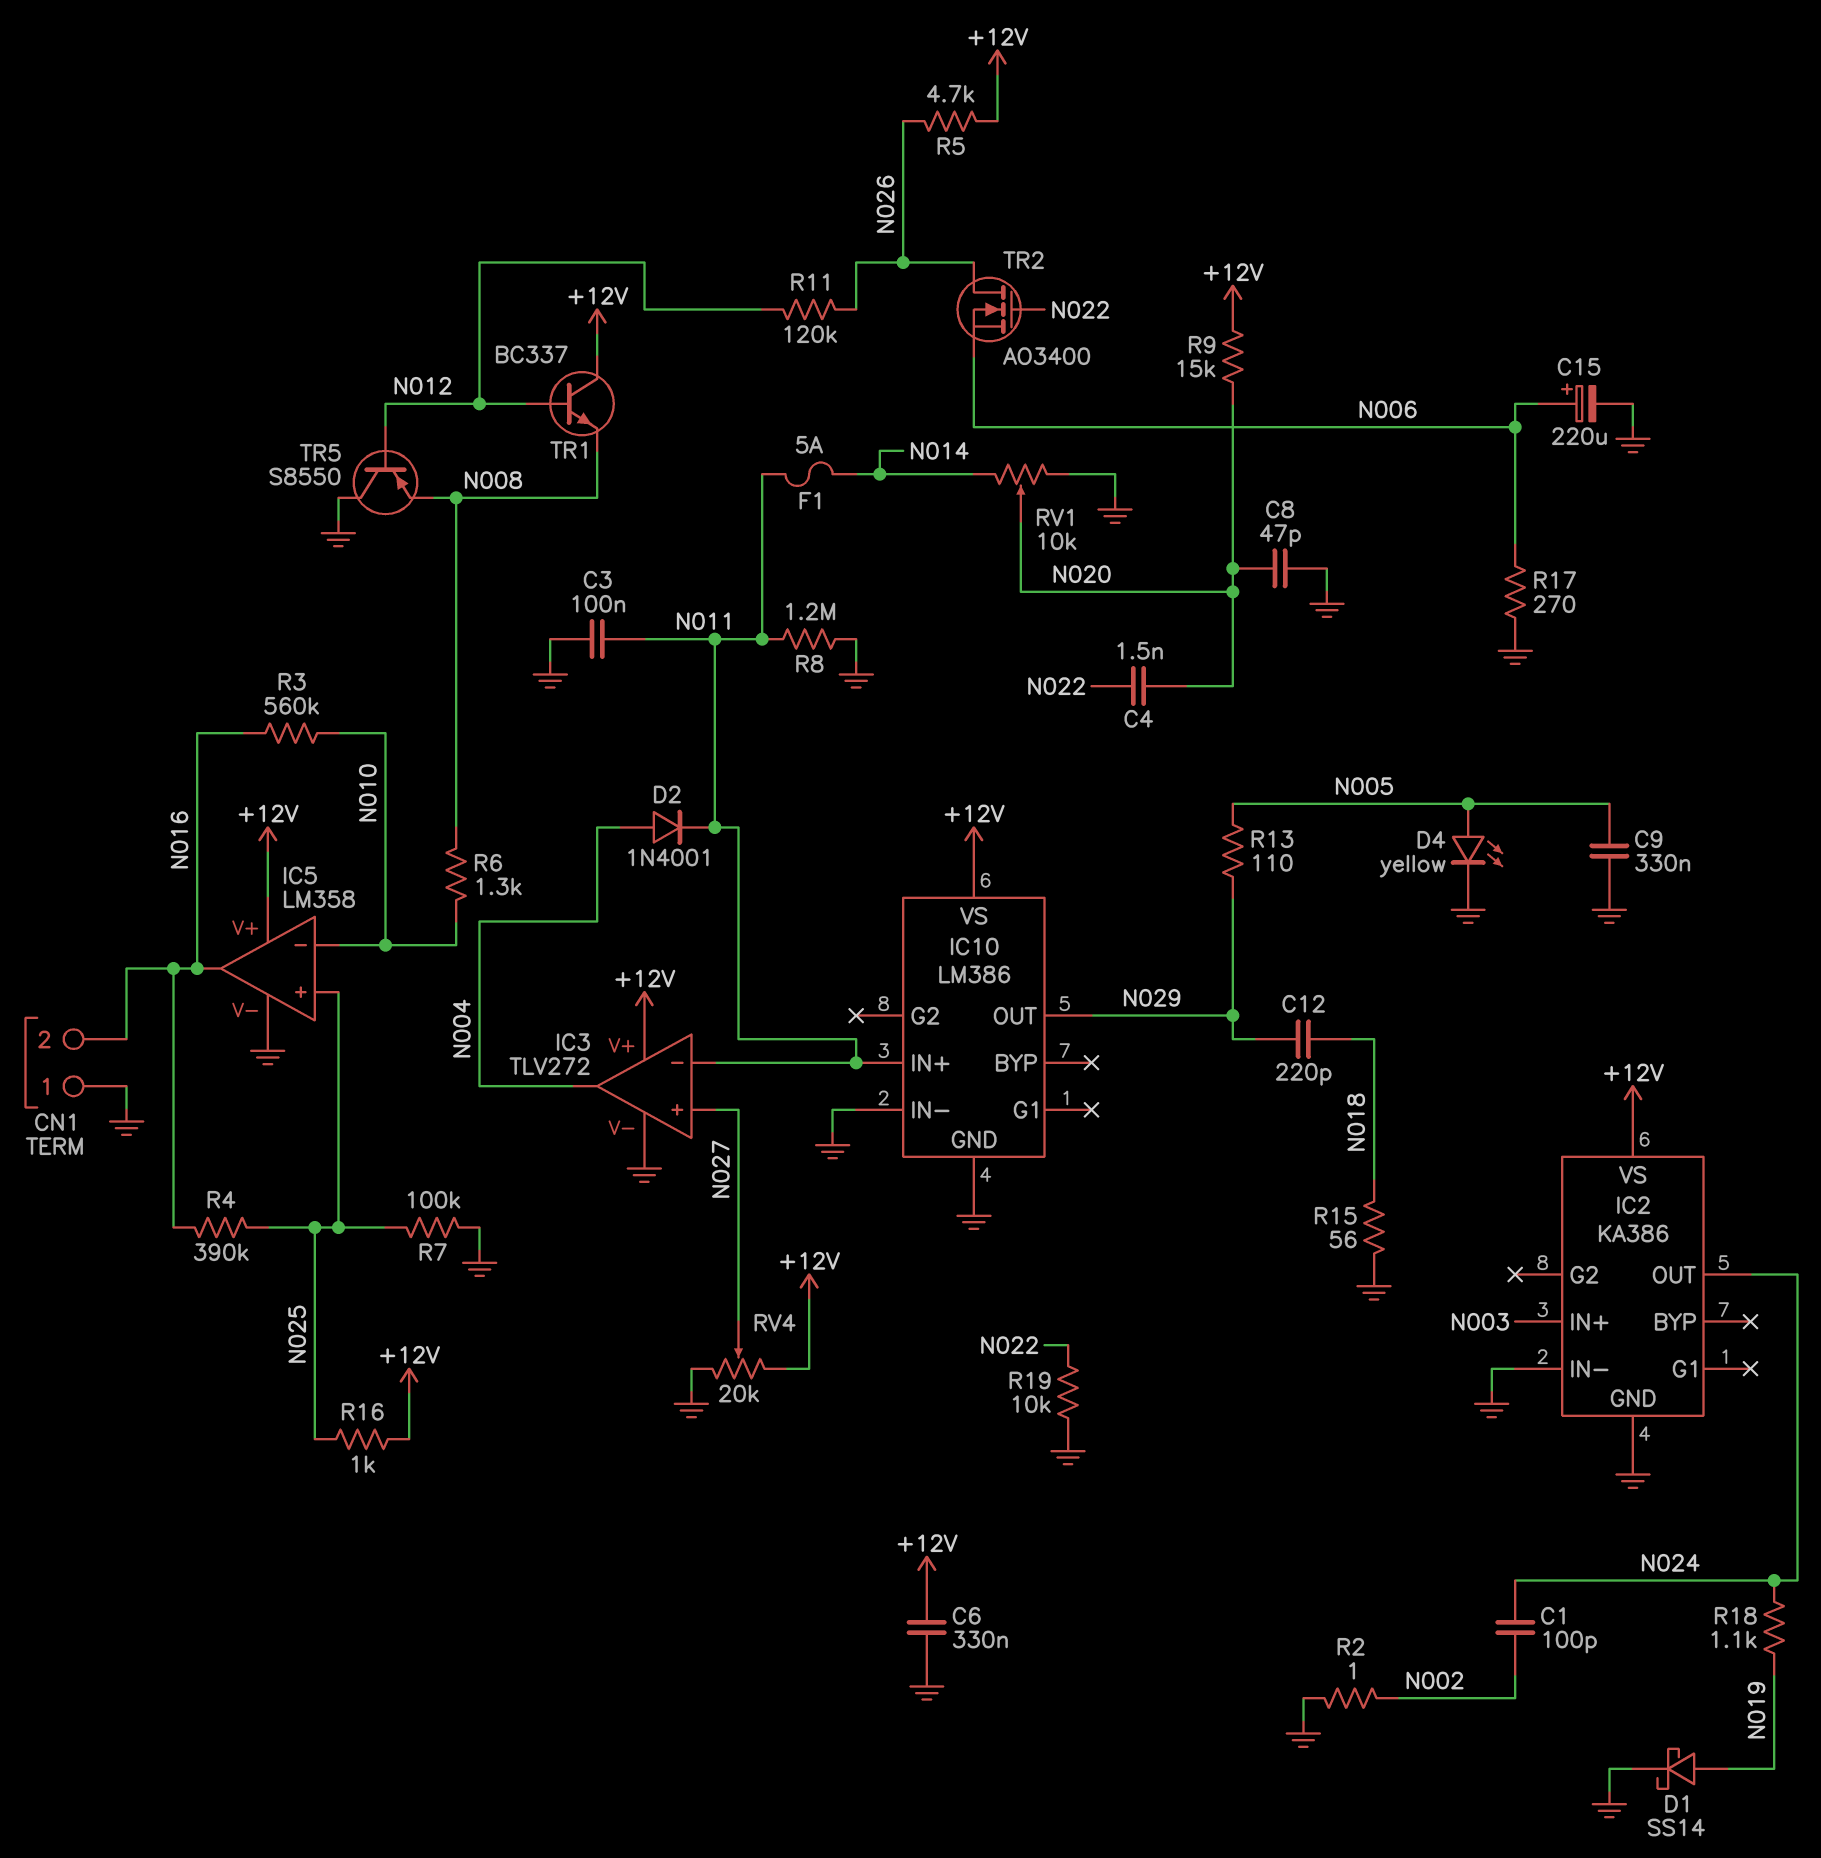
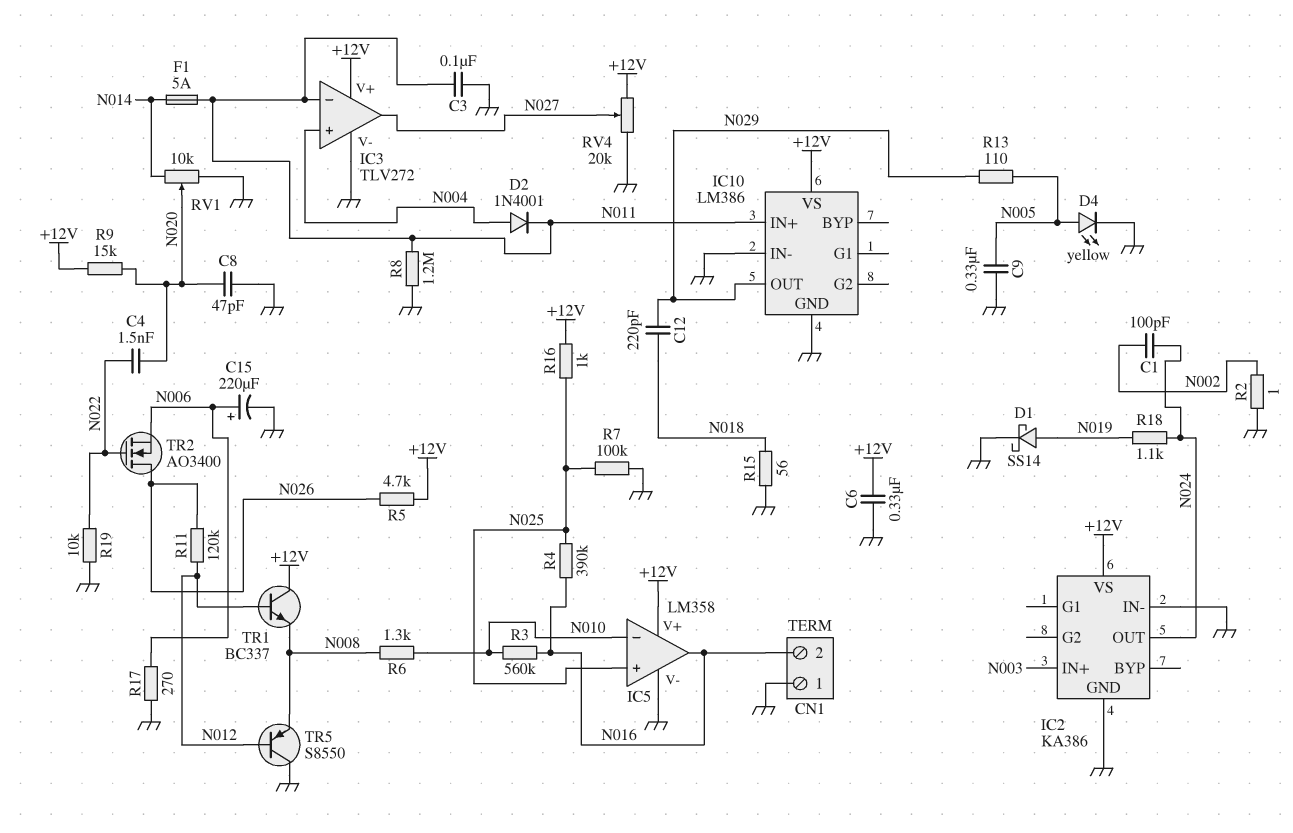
IC3 pin in+: N027 -> N004
IC3 pin out: N004 -> N027

